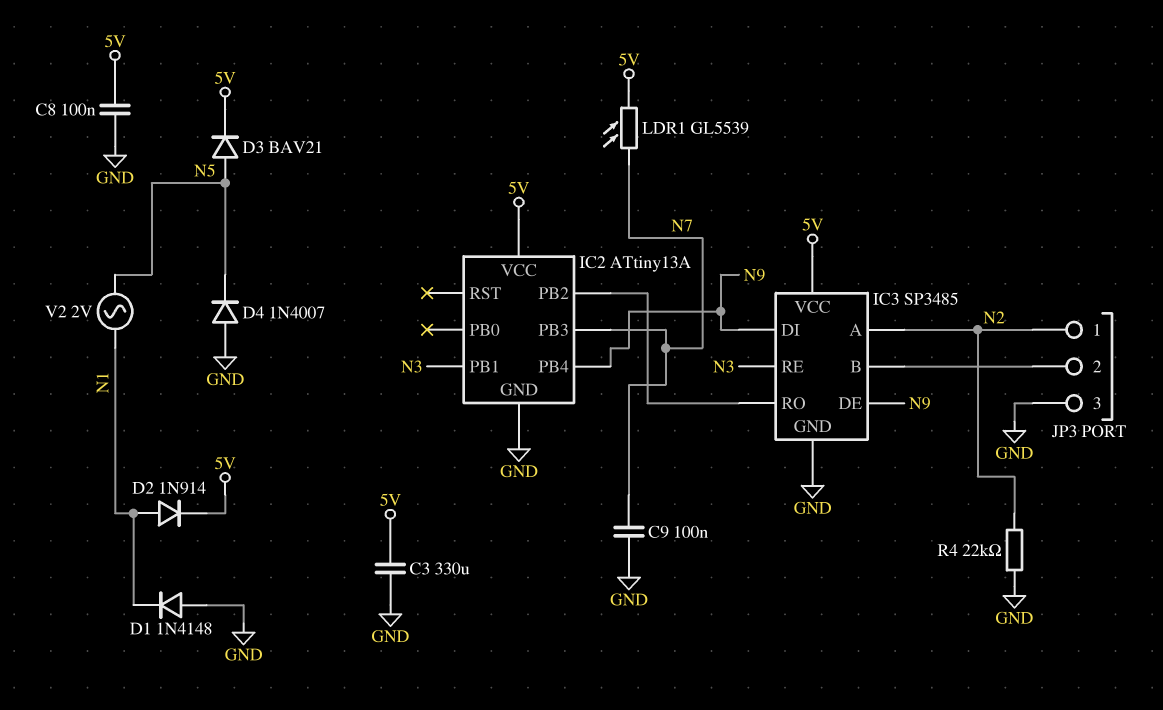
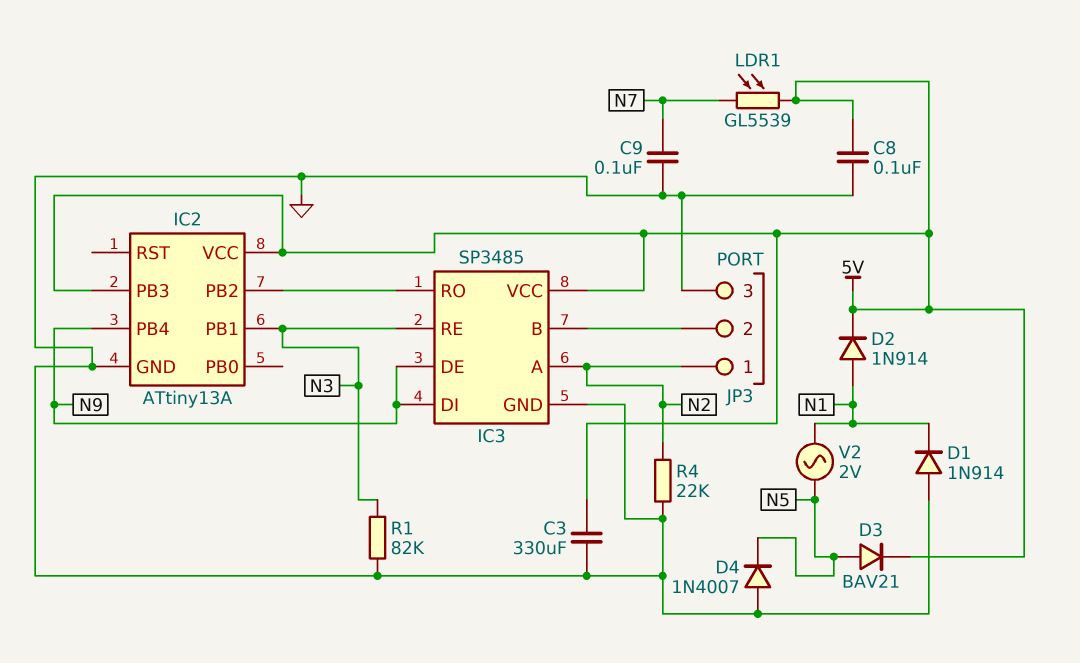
D1: diode 1N4148 (A GND, K N1) -> diode 1N914 (A GND, K N1)
IC2 pin PB3: N7 -> 5V
R1: none -> 82k (GND, N3)

